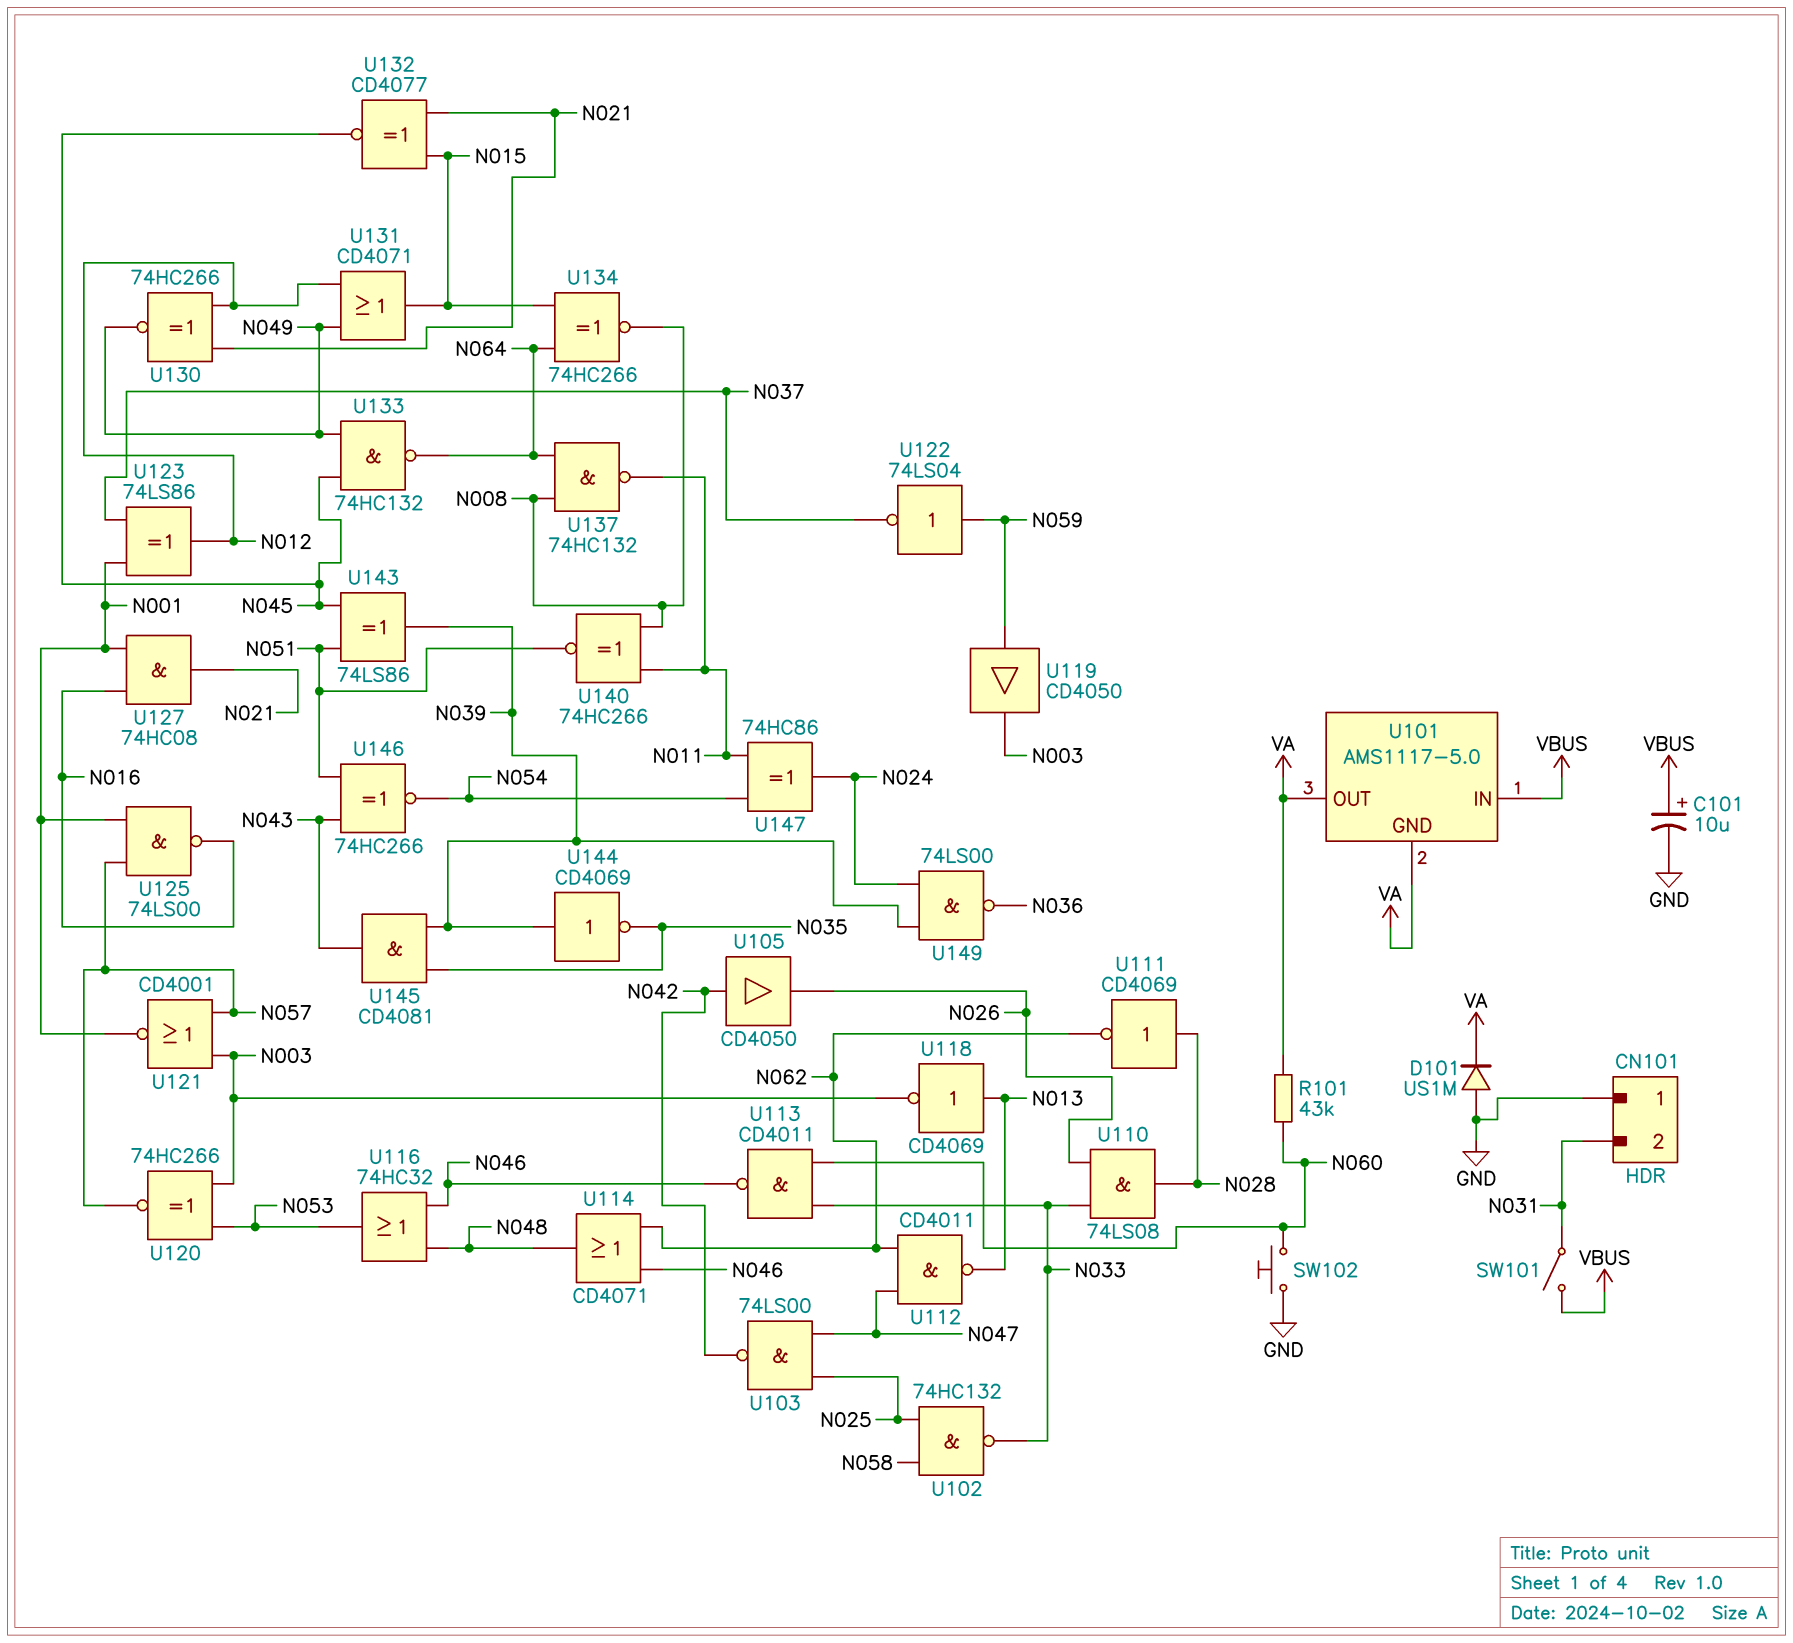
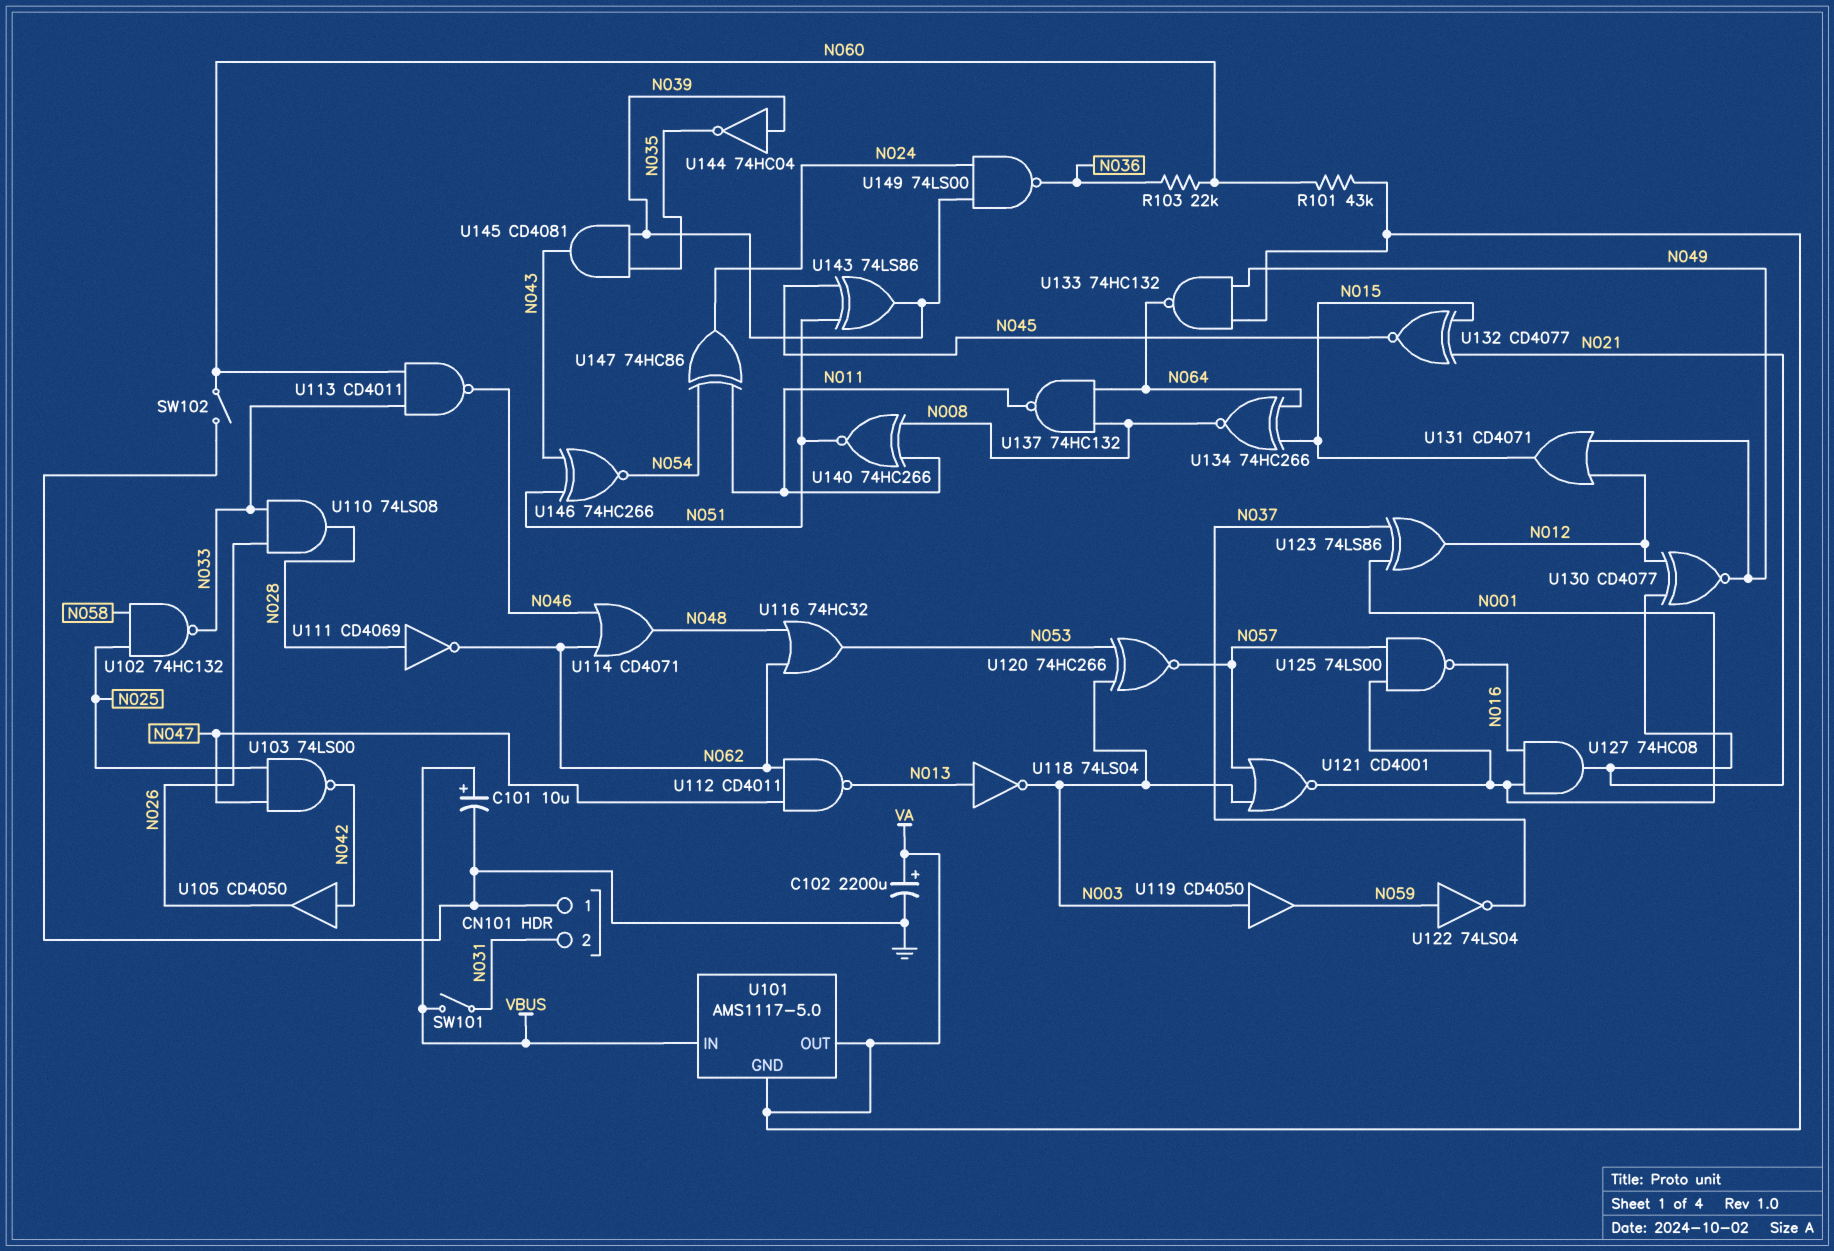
C102: none -> 2200uF (plus VA, minus GND)
D101: diode US1M (A GND, K VA) -> none
R103: none -> 22k (N036, N060)
SW102: button (GND, N060) -> switch (GND, N060)
U116: OR 74HC32 (in N046, in N048, out N053) -> OR 74HC32 (in N048, in N062, out N053)
U118: NOT CD4069 (in N013, out N003) -> NOT 74LS04 (in N013, out N003)
U119: buffer CD4050 (in N059, out N003) -> buffer CD4050 (in N003, out N059)
U130: XNOR 74HC266 (in N012, in N021, out N049) -> XNOR CD4077 (in N012, in N021, out N049)
U133: NAND 74HC132 (in N045, in N049, out N064) -> NAND 74HC132 (in N049, in VA, out N064)
U144: NOT CD4069 (in N039, out N035) -> NOT 74HC04 (in N039, out N035)

